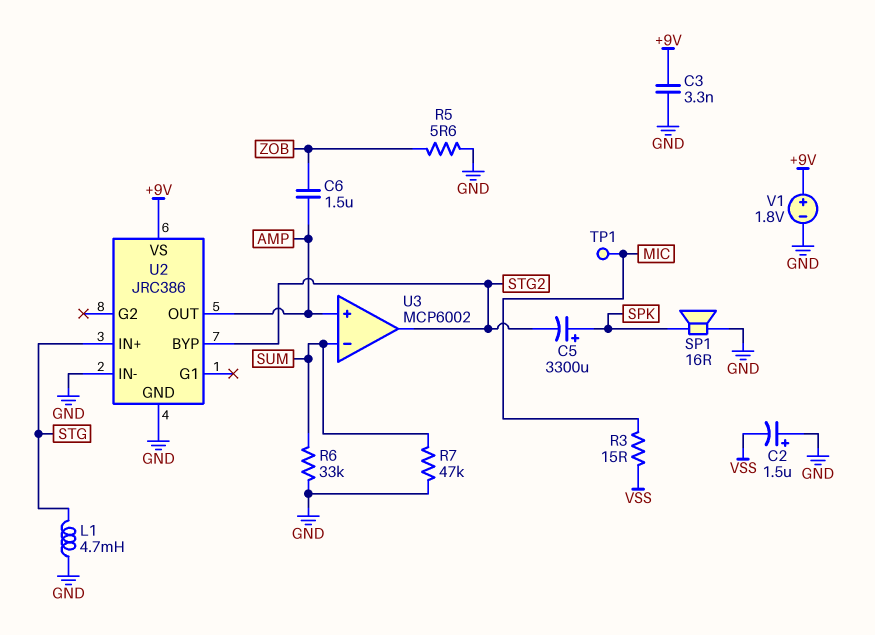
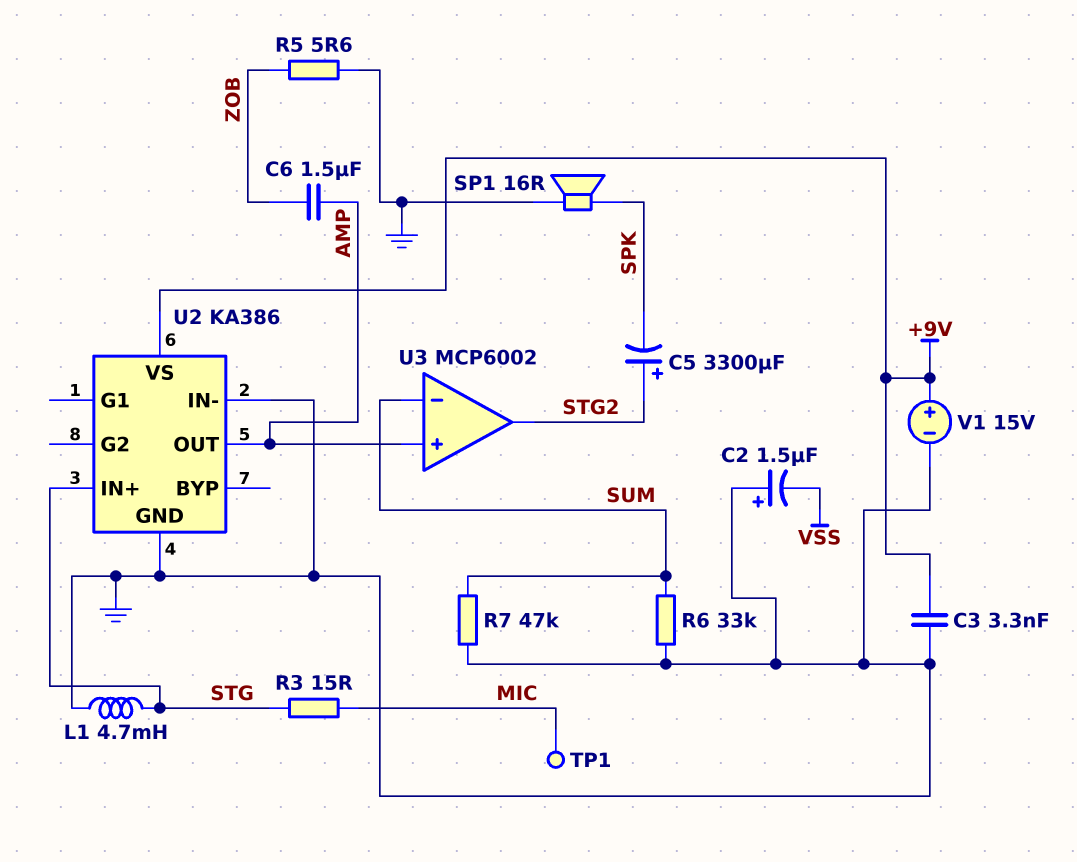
C5: 3300uF (plus SPK, minus STG2) -> 3300uF (plus STG2, minus SPK)
R3: 15 (MIC, VSS) -> 15 (MIC, STG)
U2: JRC386 -> KA386
U2 pin BYP: STG2 -> none
V1: 1.8V (plus +9V, minus GND) -> 15V (plus +9V, minus GND)

